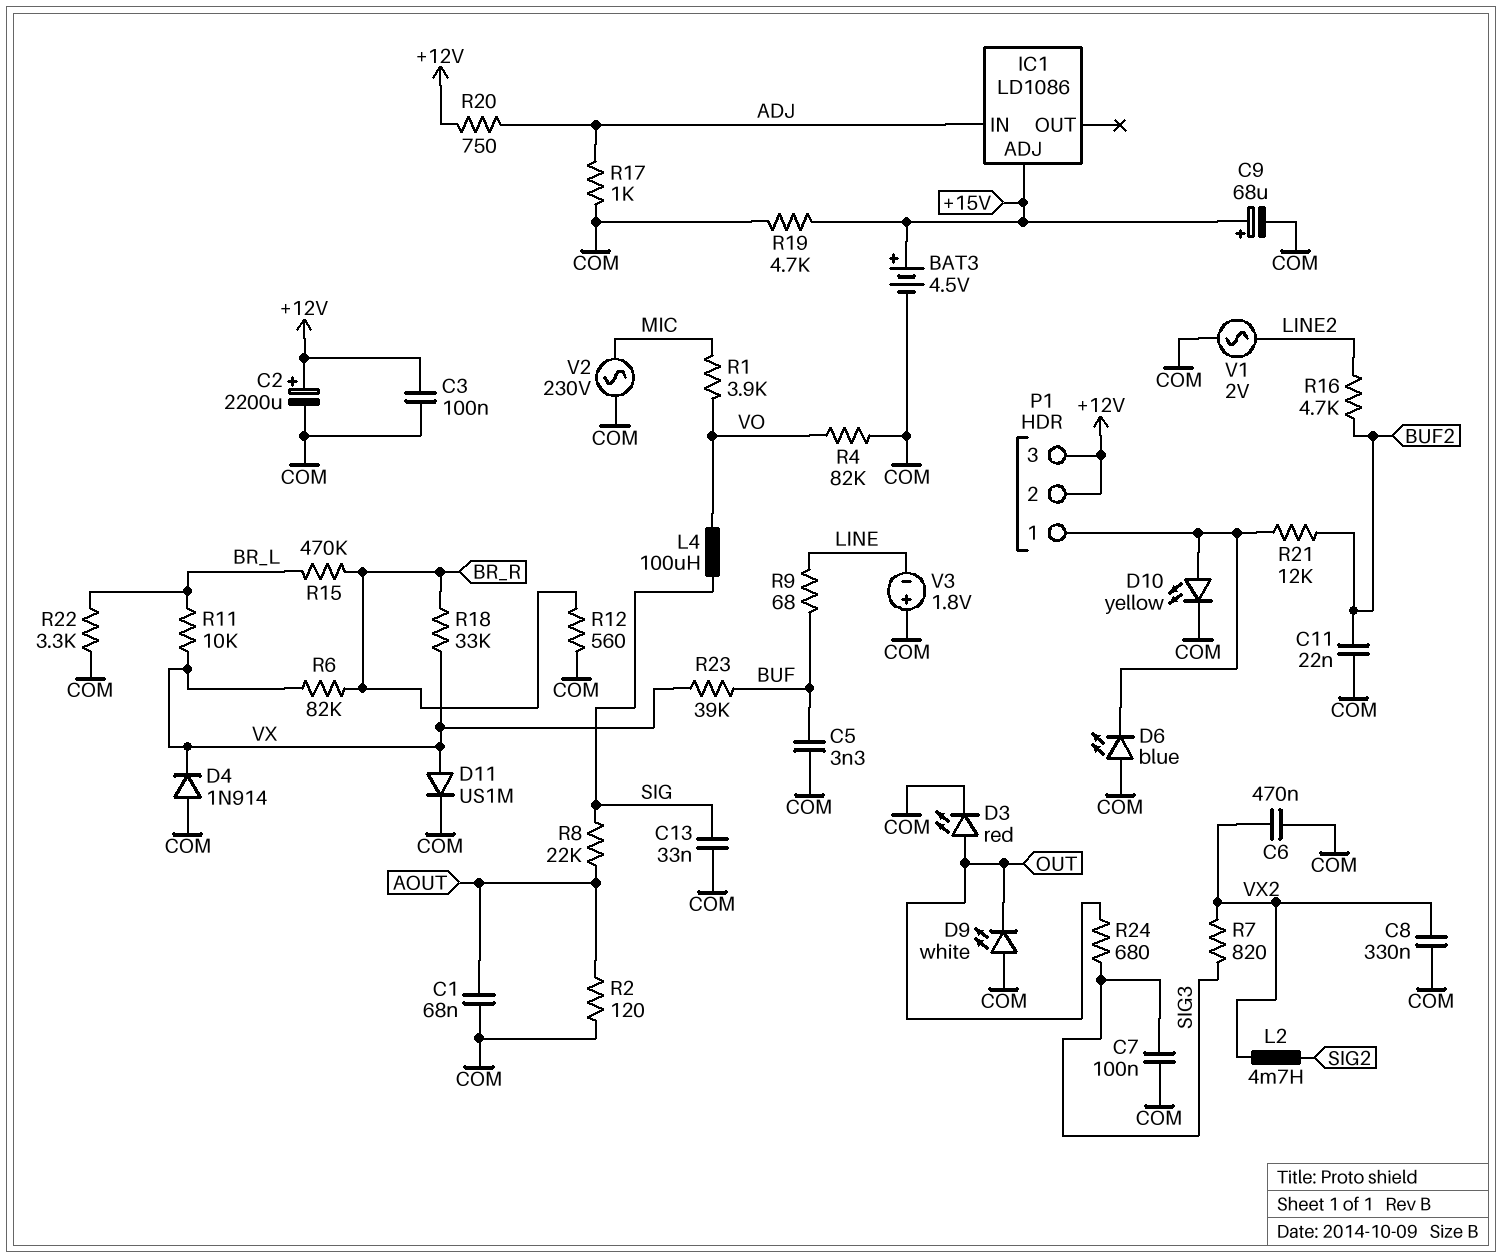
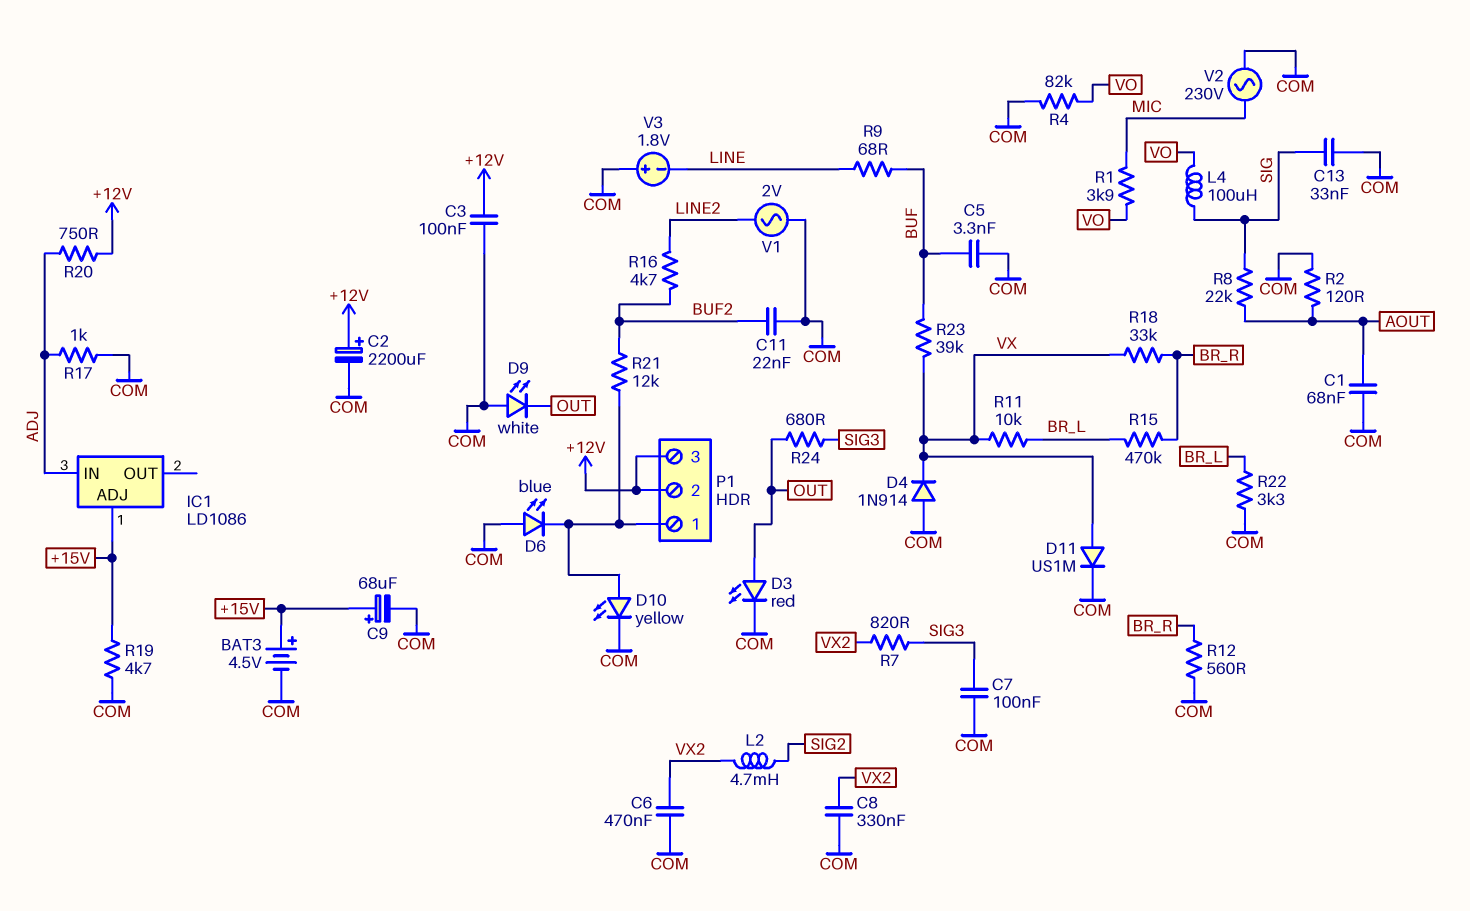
R6: 82k (BR_R, VX) -> none

